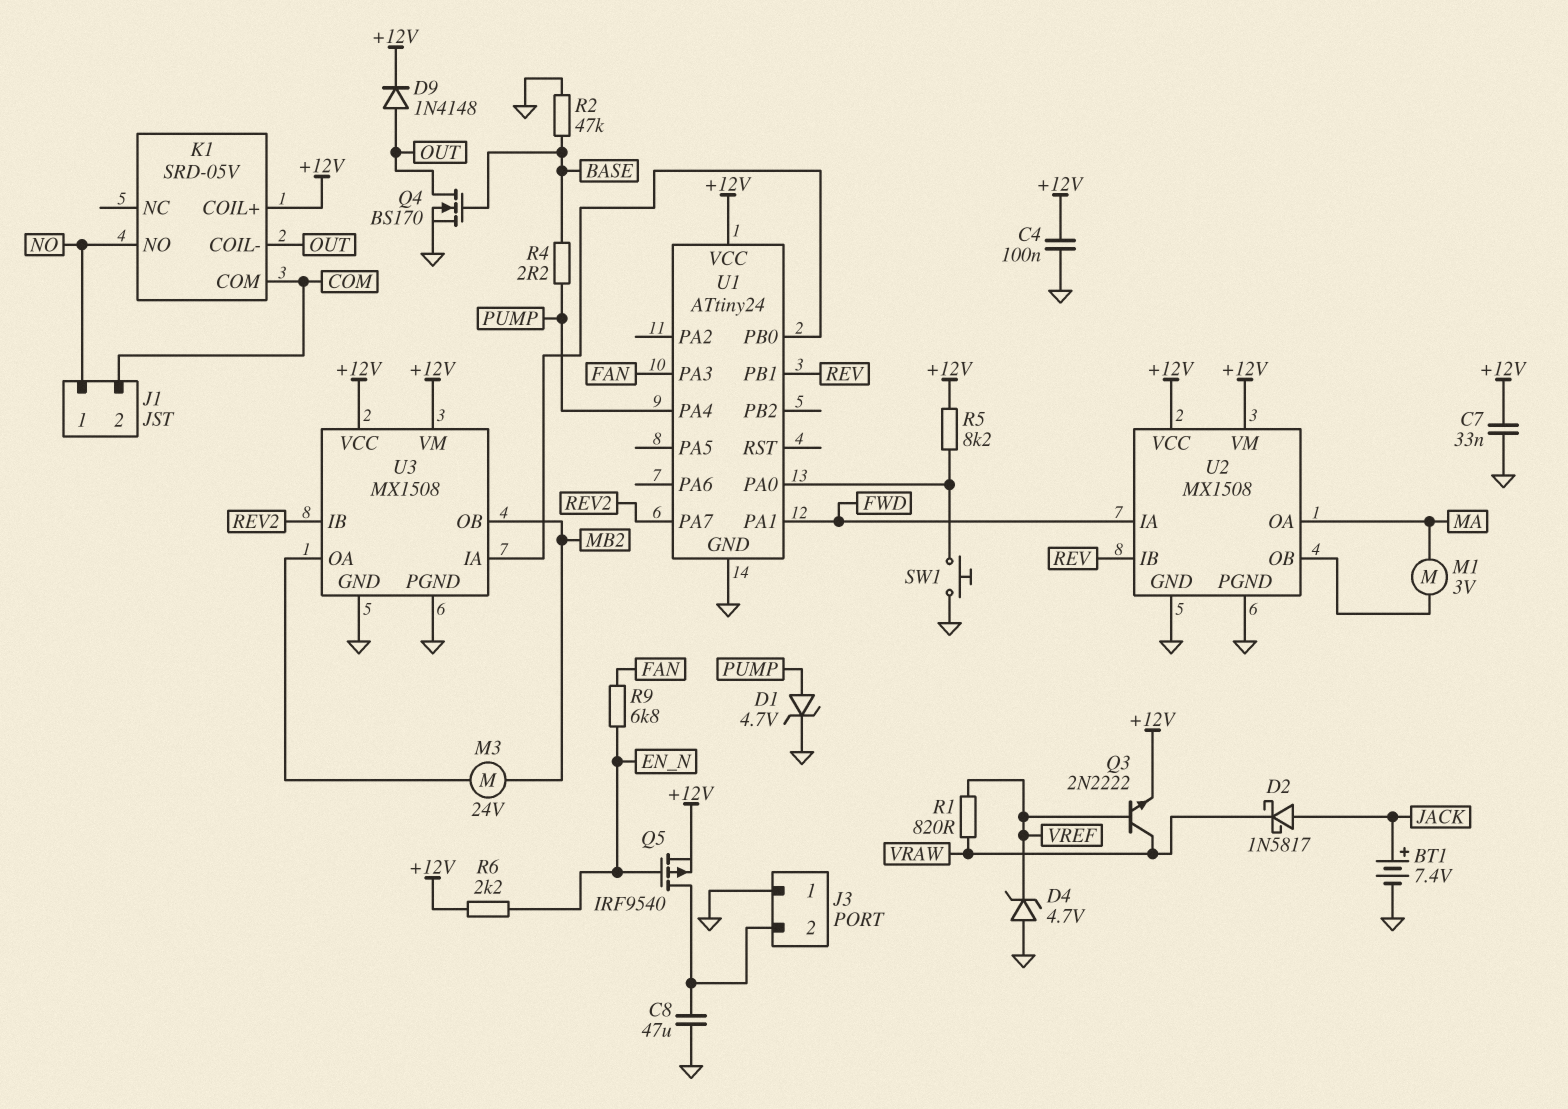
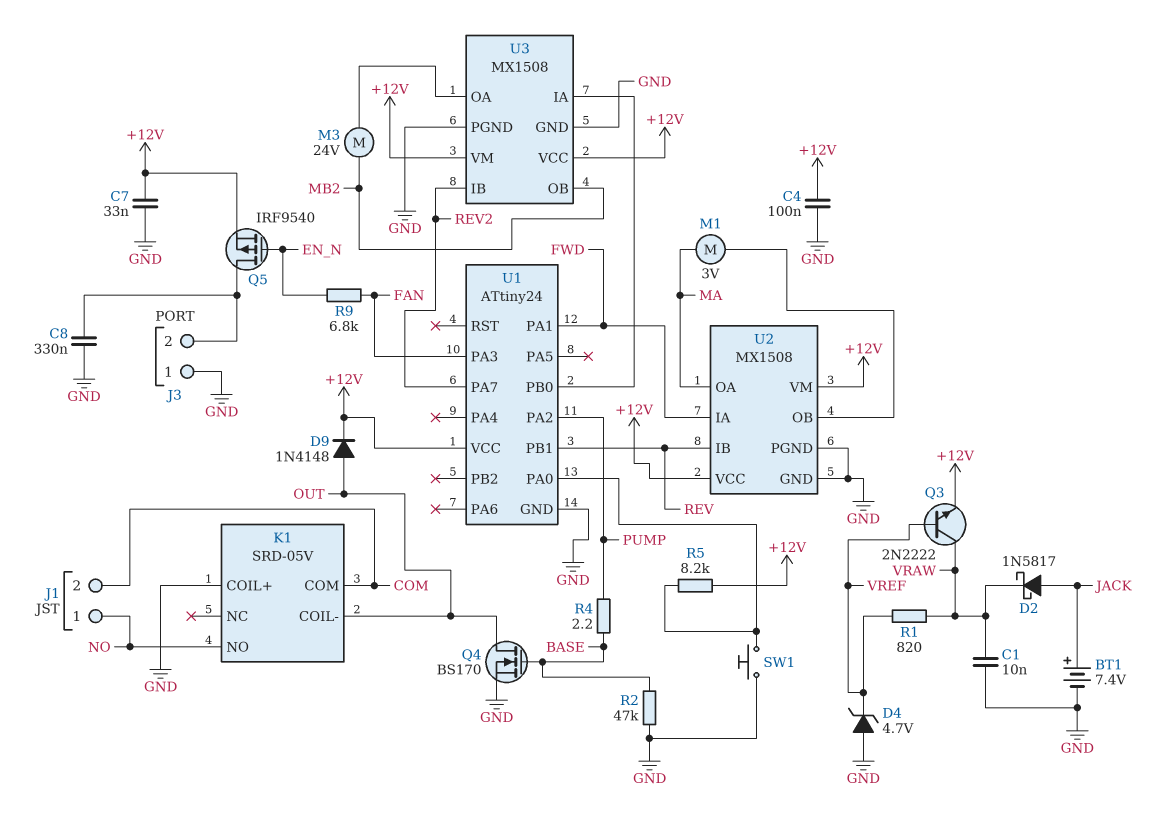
C1: none -> 10nF (GND, VRAW)
C8: 47uF (GND, J3/2) -> 330nF (GND, J3/2)
D1: zener 4.7V (A PUMP, K GND) -> none
K1 pin COIL+: +12V -> GND
R6: 2.2k (+12V, EN_N) -> none
U1 pin PA2: none -> PUMP
U1 pin PA4: PUMP -> none

